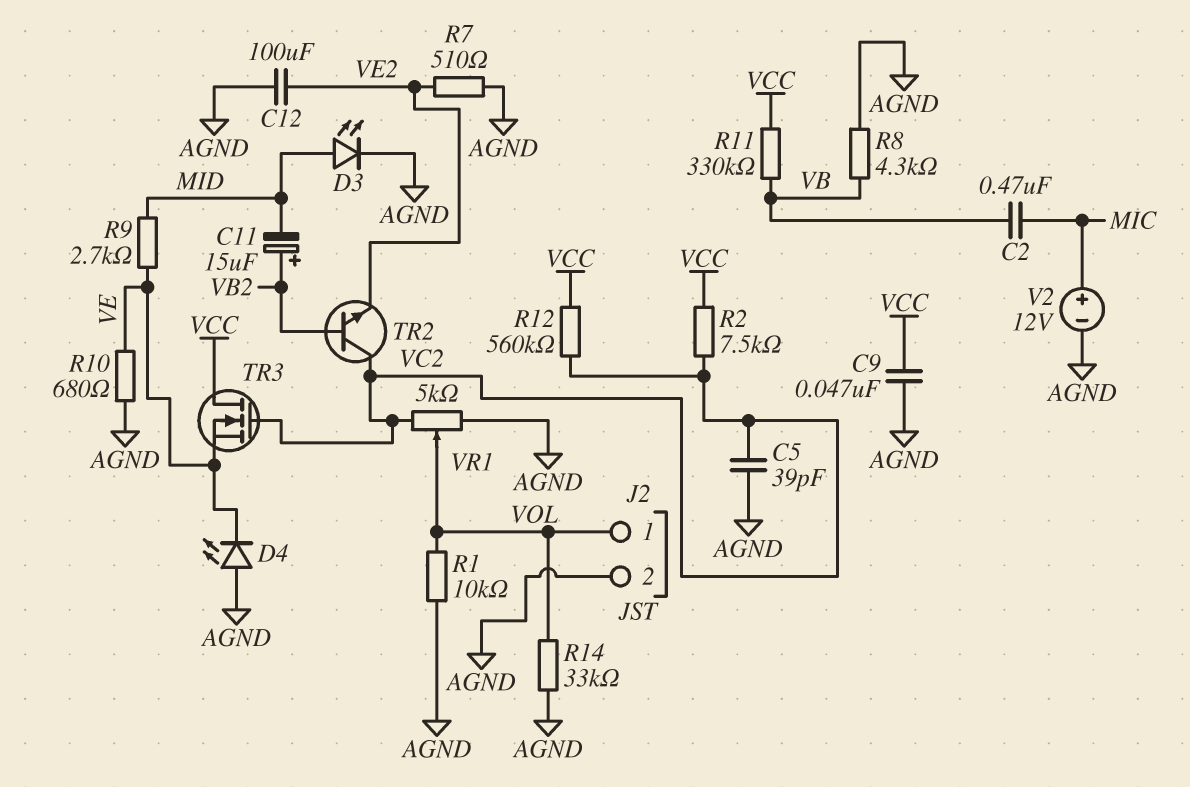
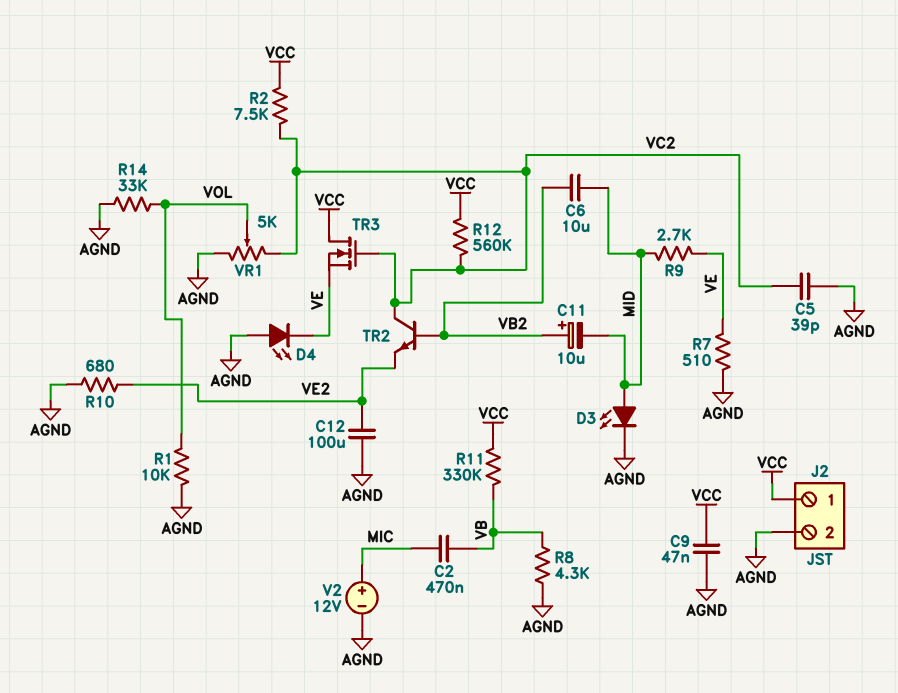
C6: none -> 10uF (MID, VB2)
C11: 15uF (plus VB2, minus MID) -> 10uF (plus VB2, minus MID)
J2 pin 1: VOL -> VCC
R7: 510 (AGND, VE2) -> 510 (AGND, VE)
R10: 680 (AGND, VE) -> 680 (AGND, VE2)

